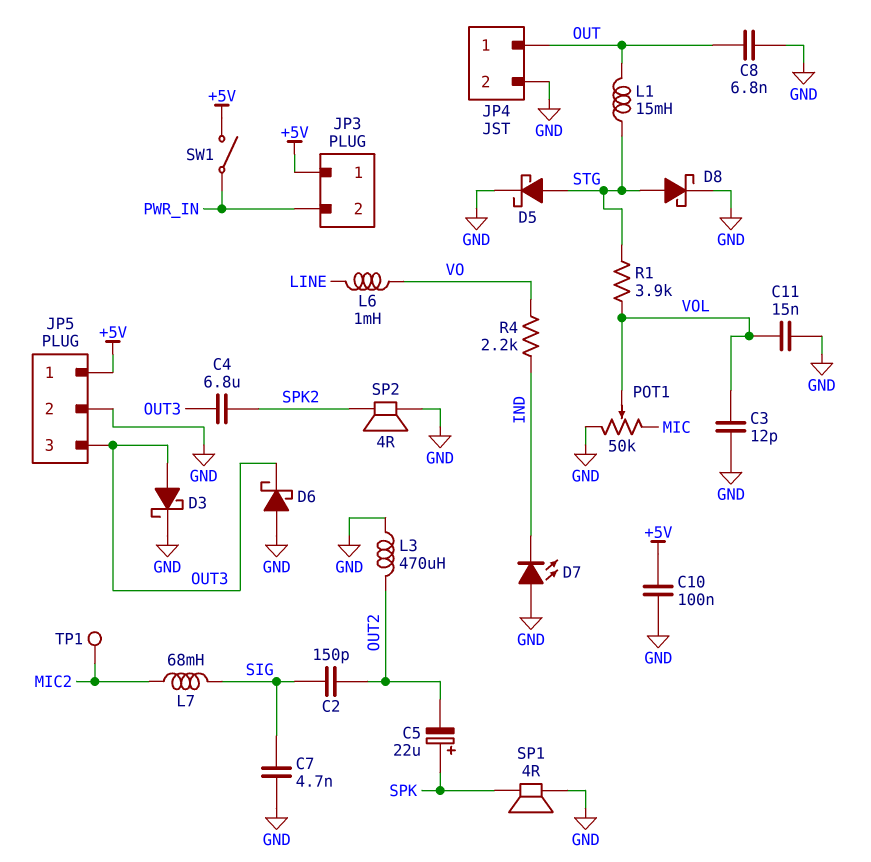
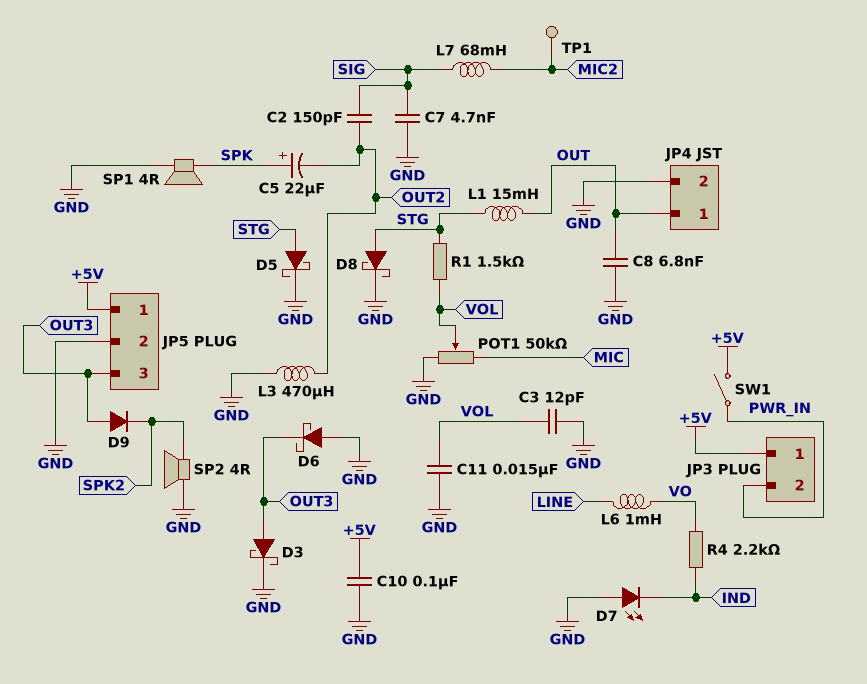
C4: 6.8uF (OUT3, SPK2) -> none
D9: none -> diode (A OUT3, K SPK2)
R1: 3.9k (STG, VOL) -> 1.5k (STG, VOL)

